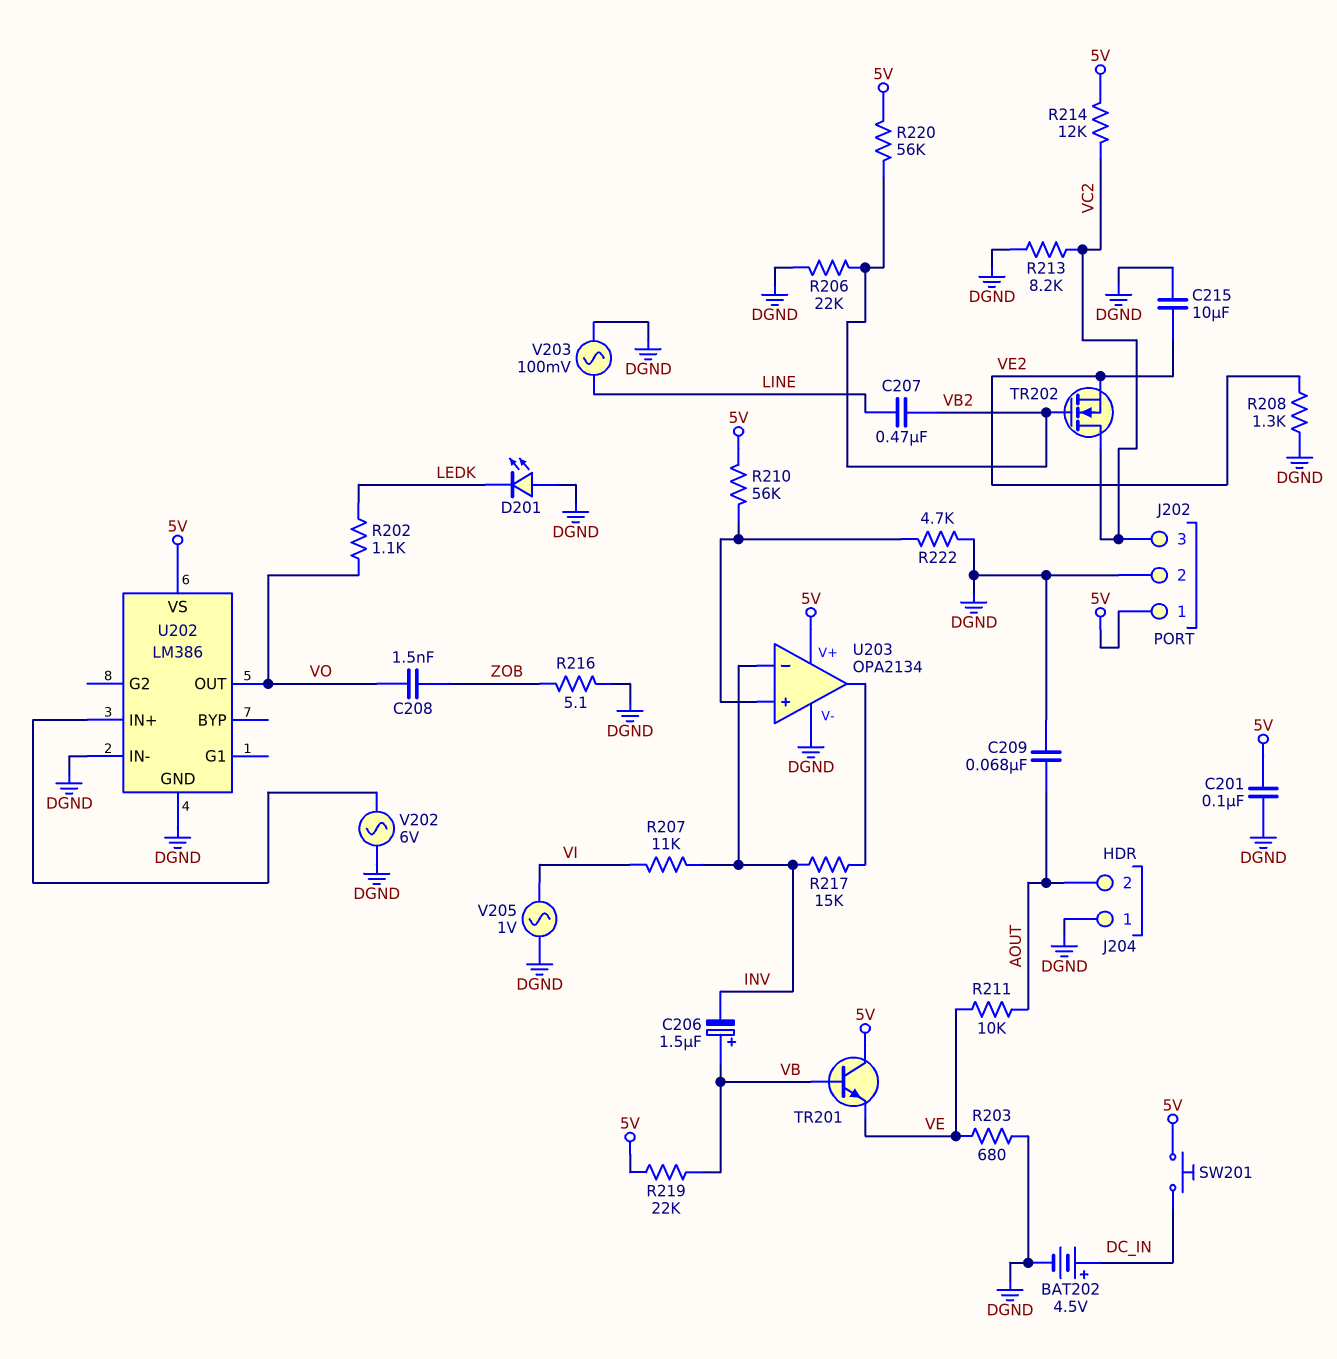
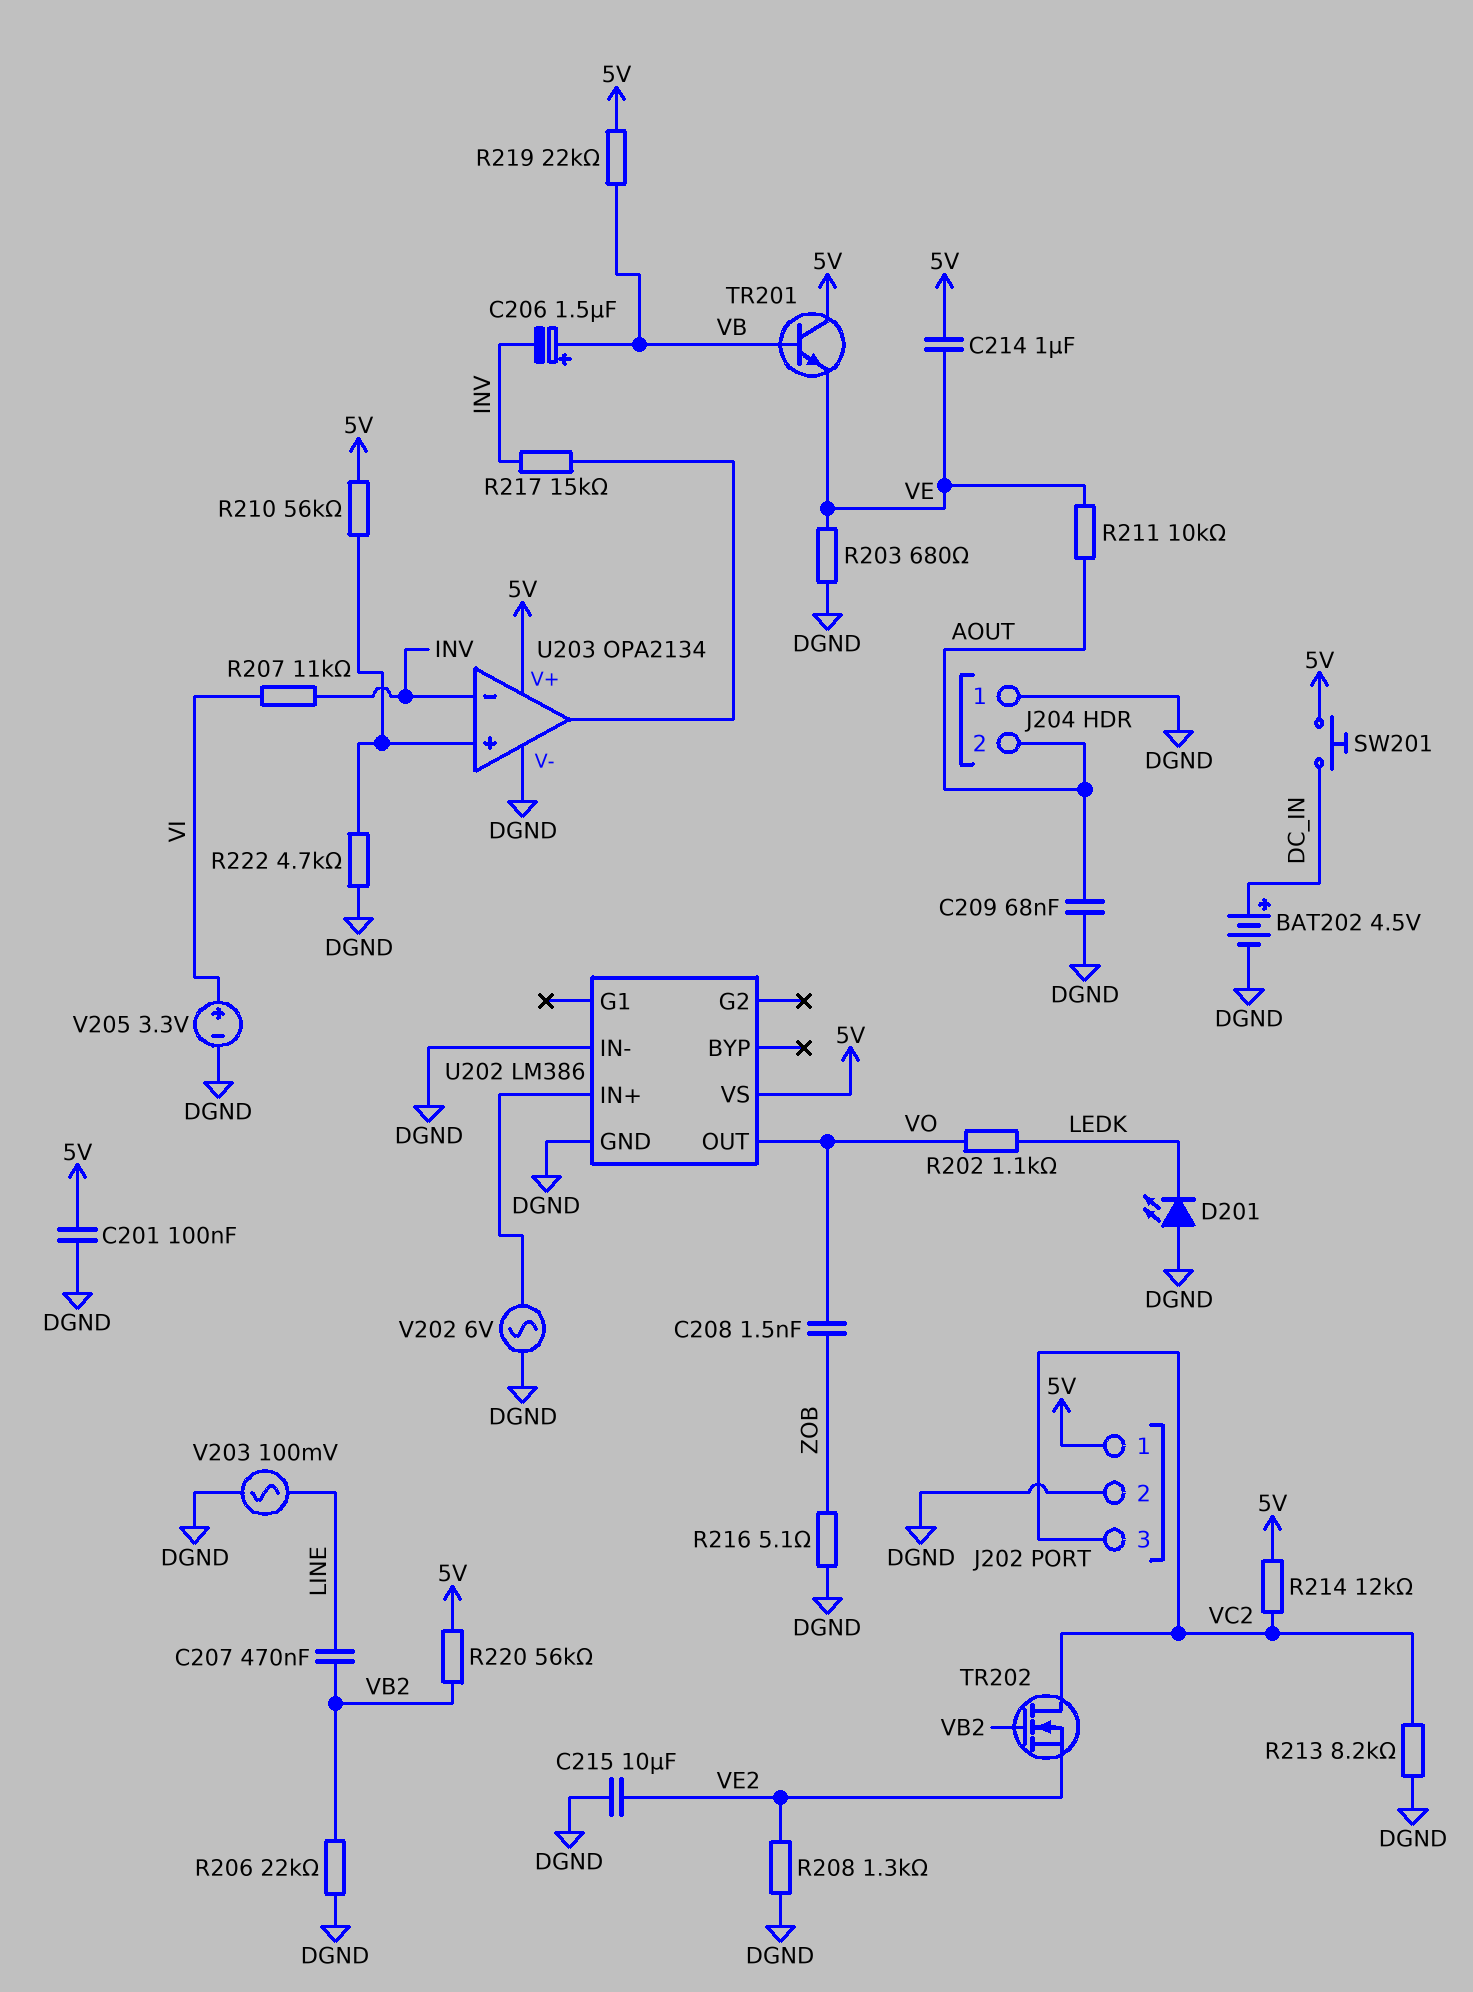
C214: none -> 1uF (5V, VE)
V205: AC 1V (DGND, VI) -> 3.3V (plus VI, minus DGND)

